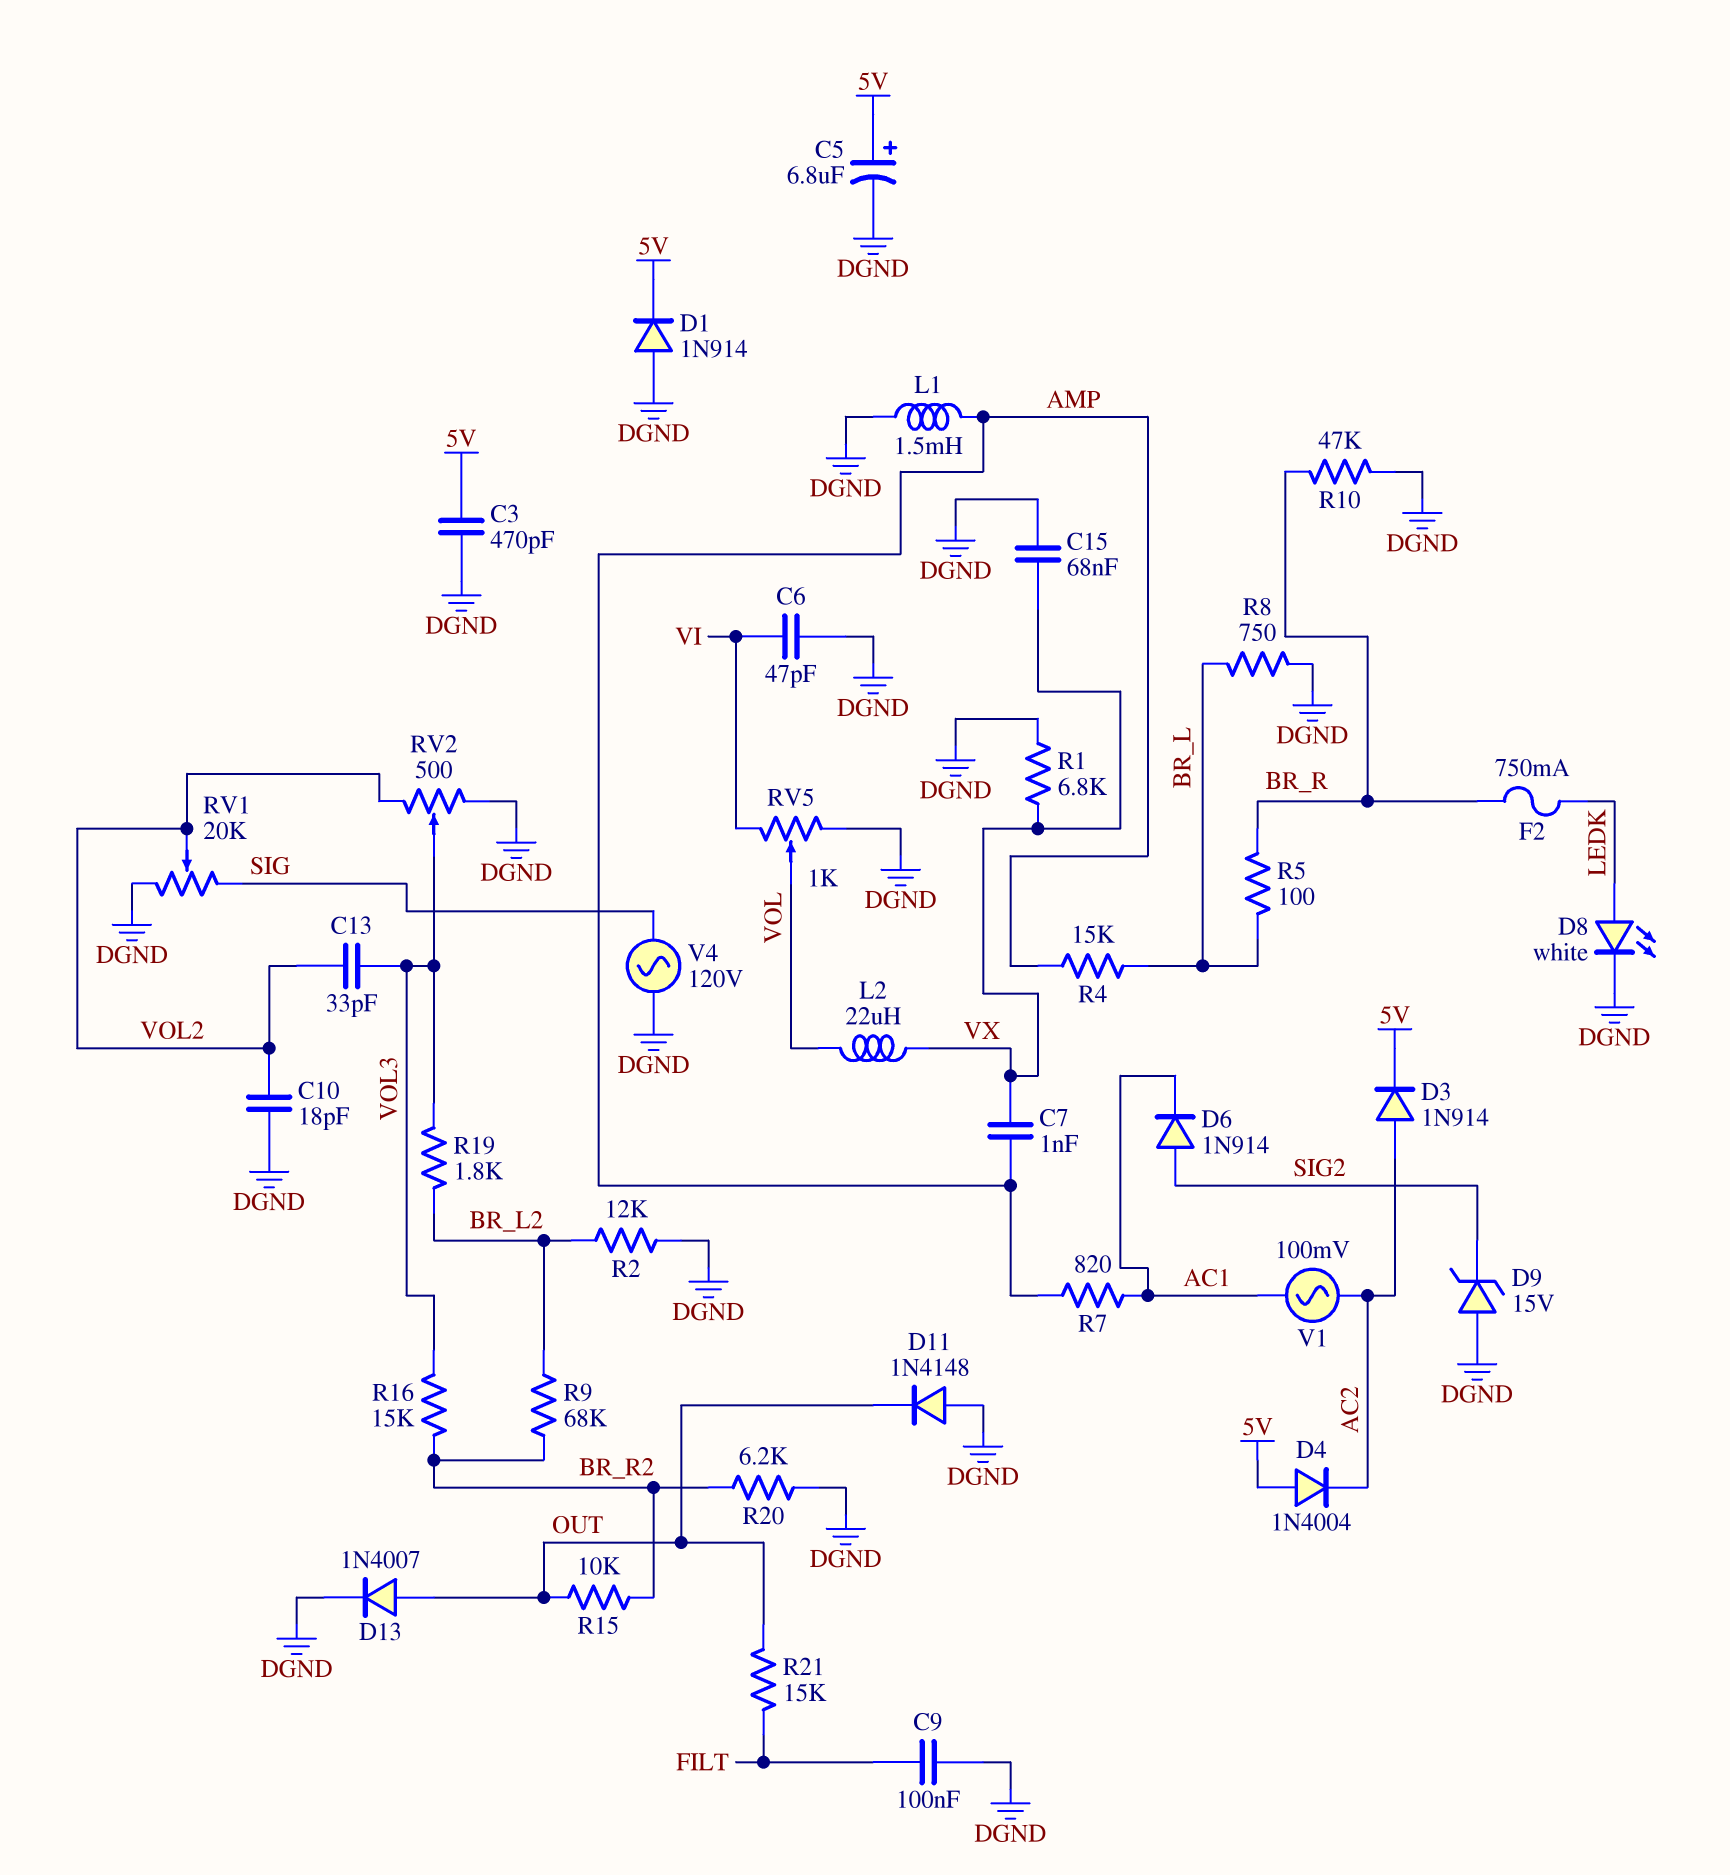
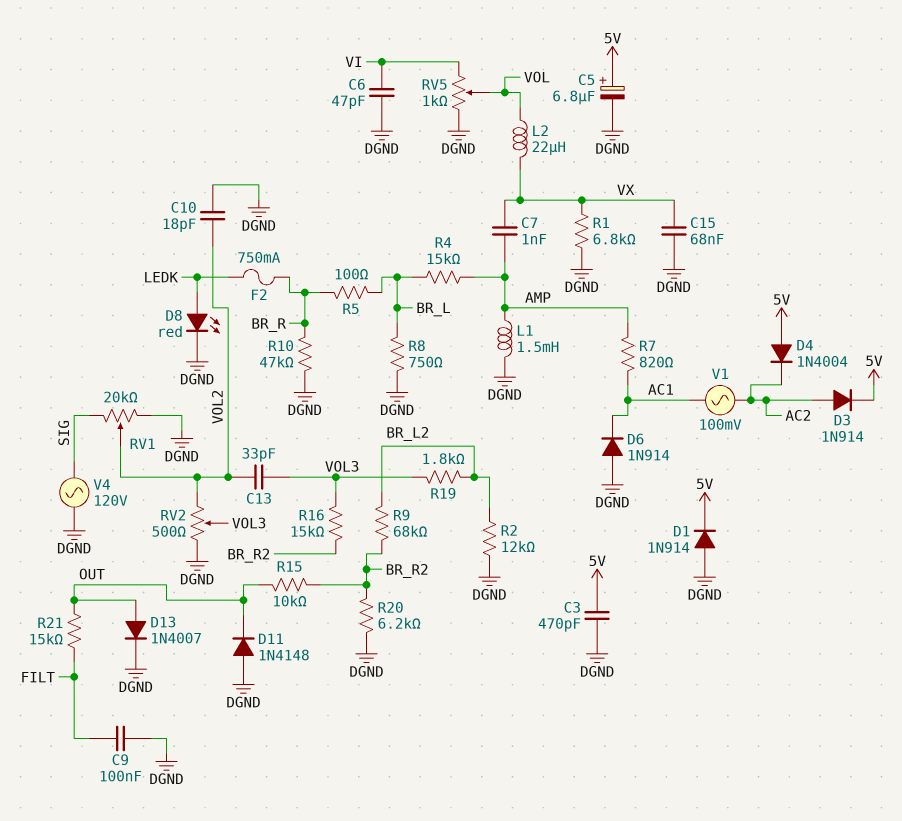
D6: diode 1N914 (A SIG2, K AC1) -> diode 1N914 (A DGND, K AC1)
D8: LED white (A LEDK, K DGND) -> LED red (A LEDK, K DGND)
D9: zener 15V (A DGND, K SIG2) -> none

